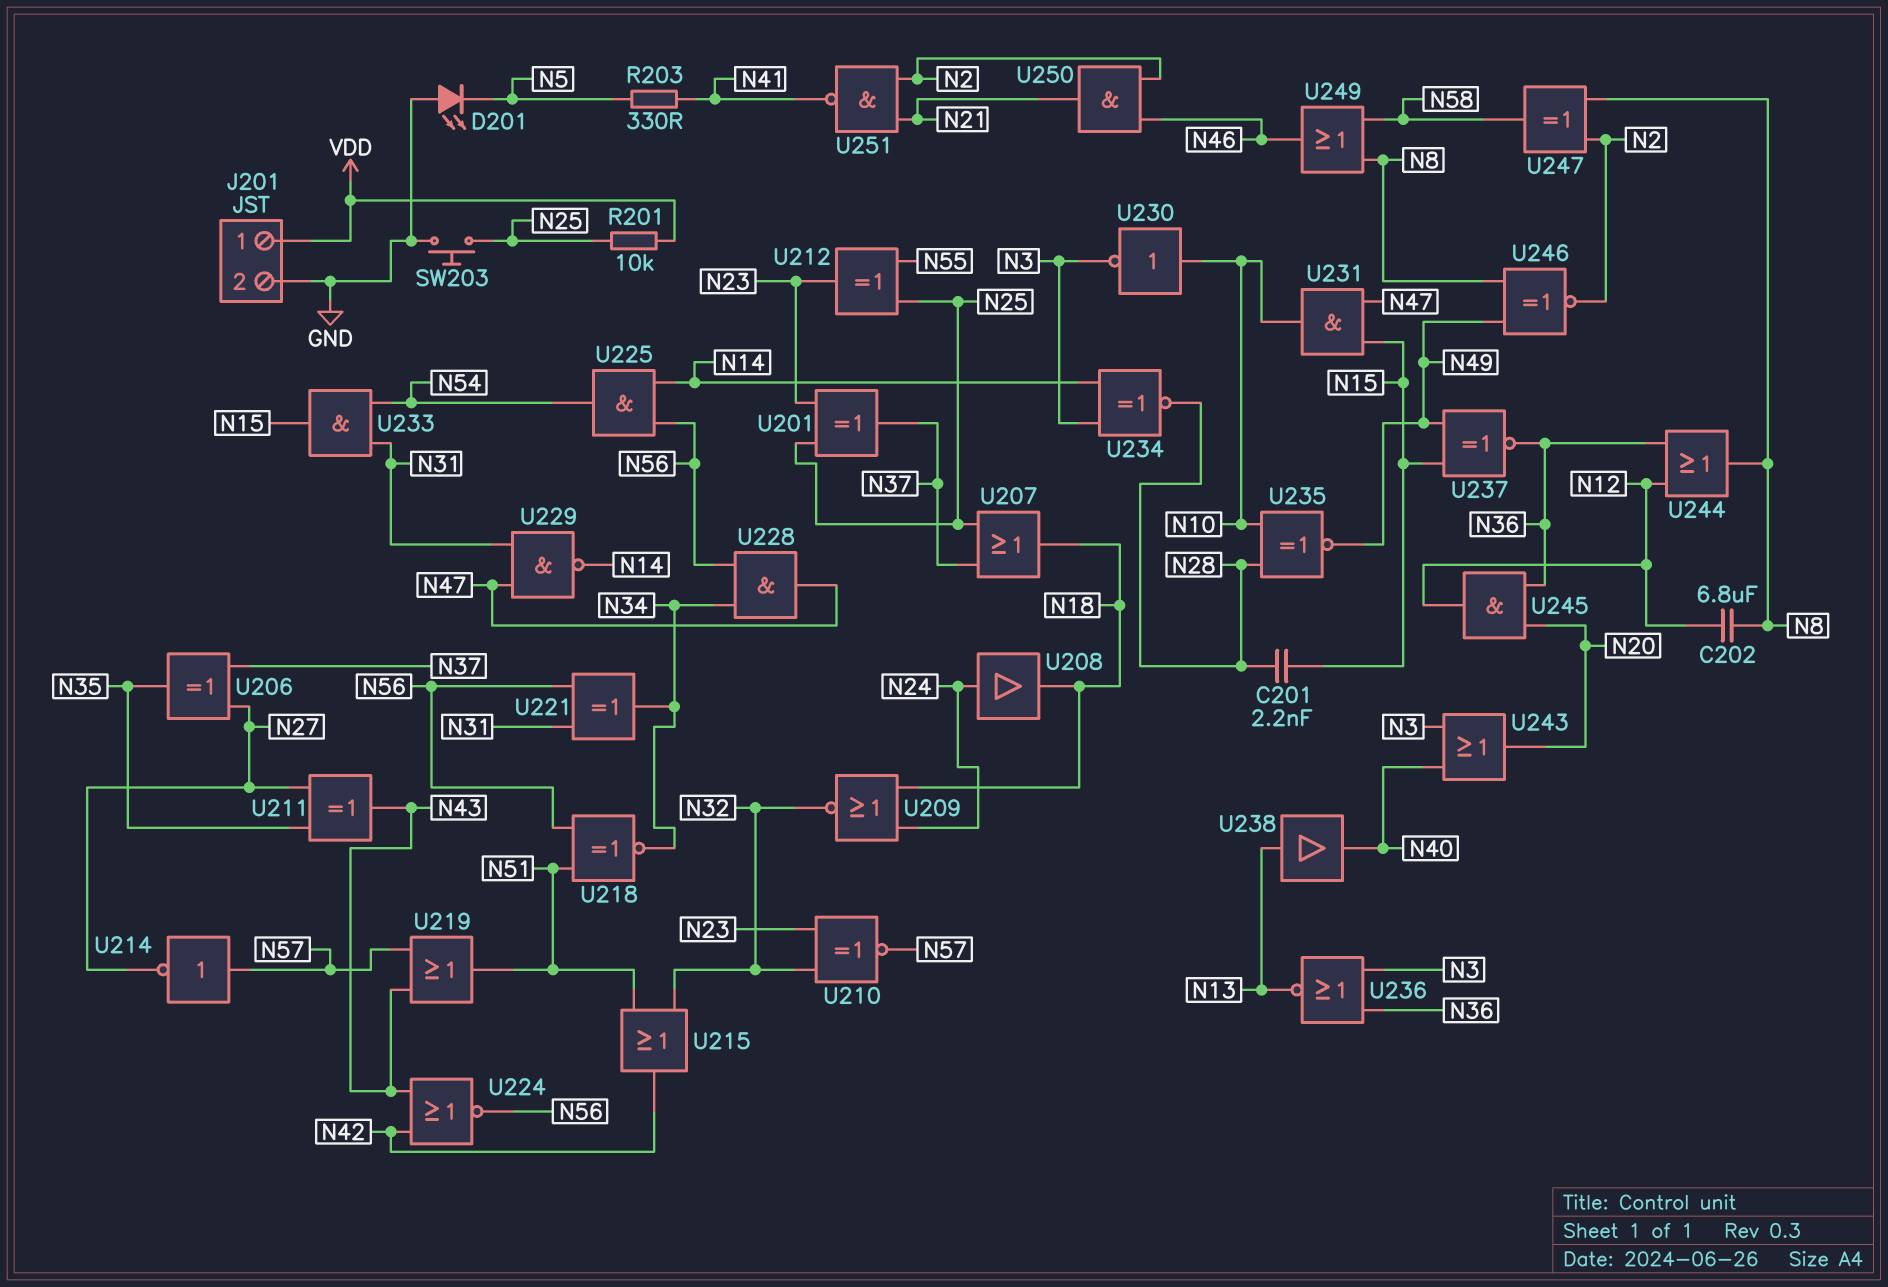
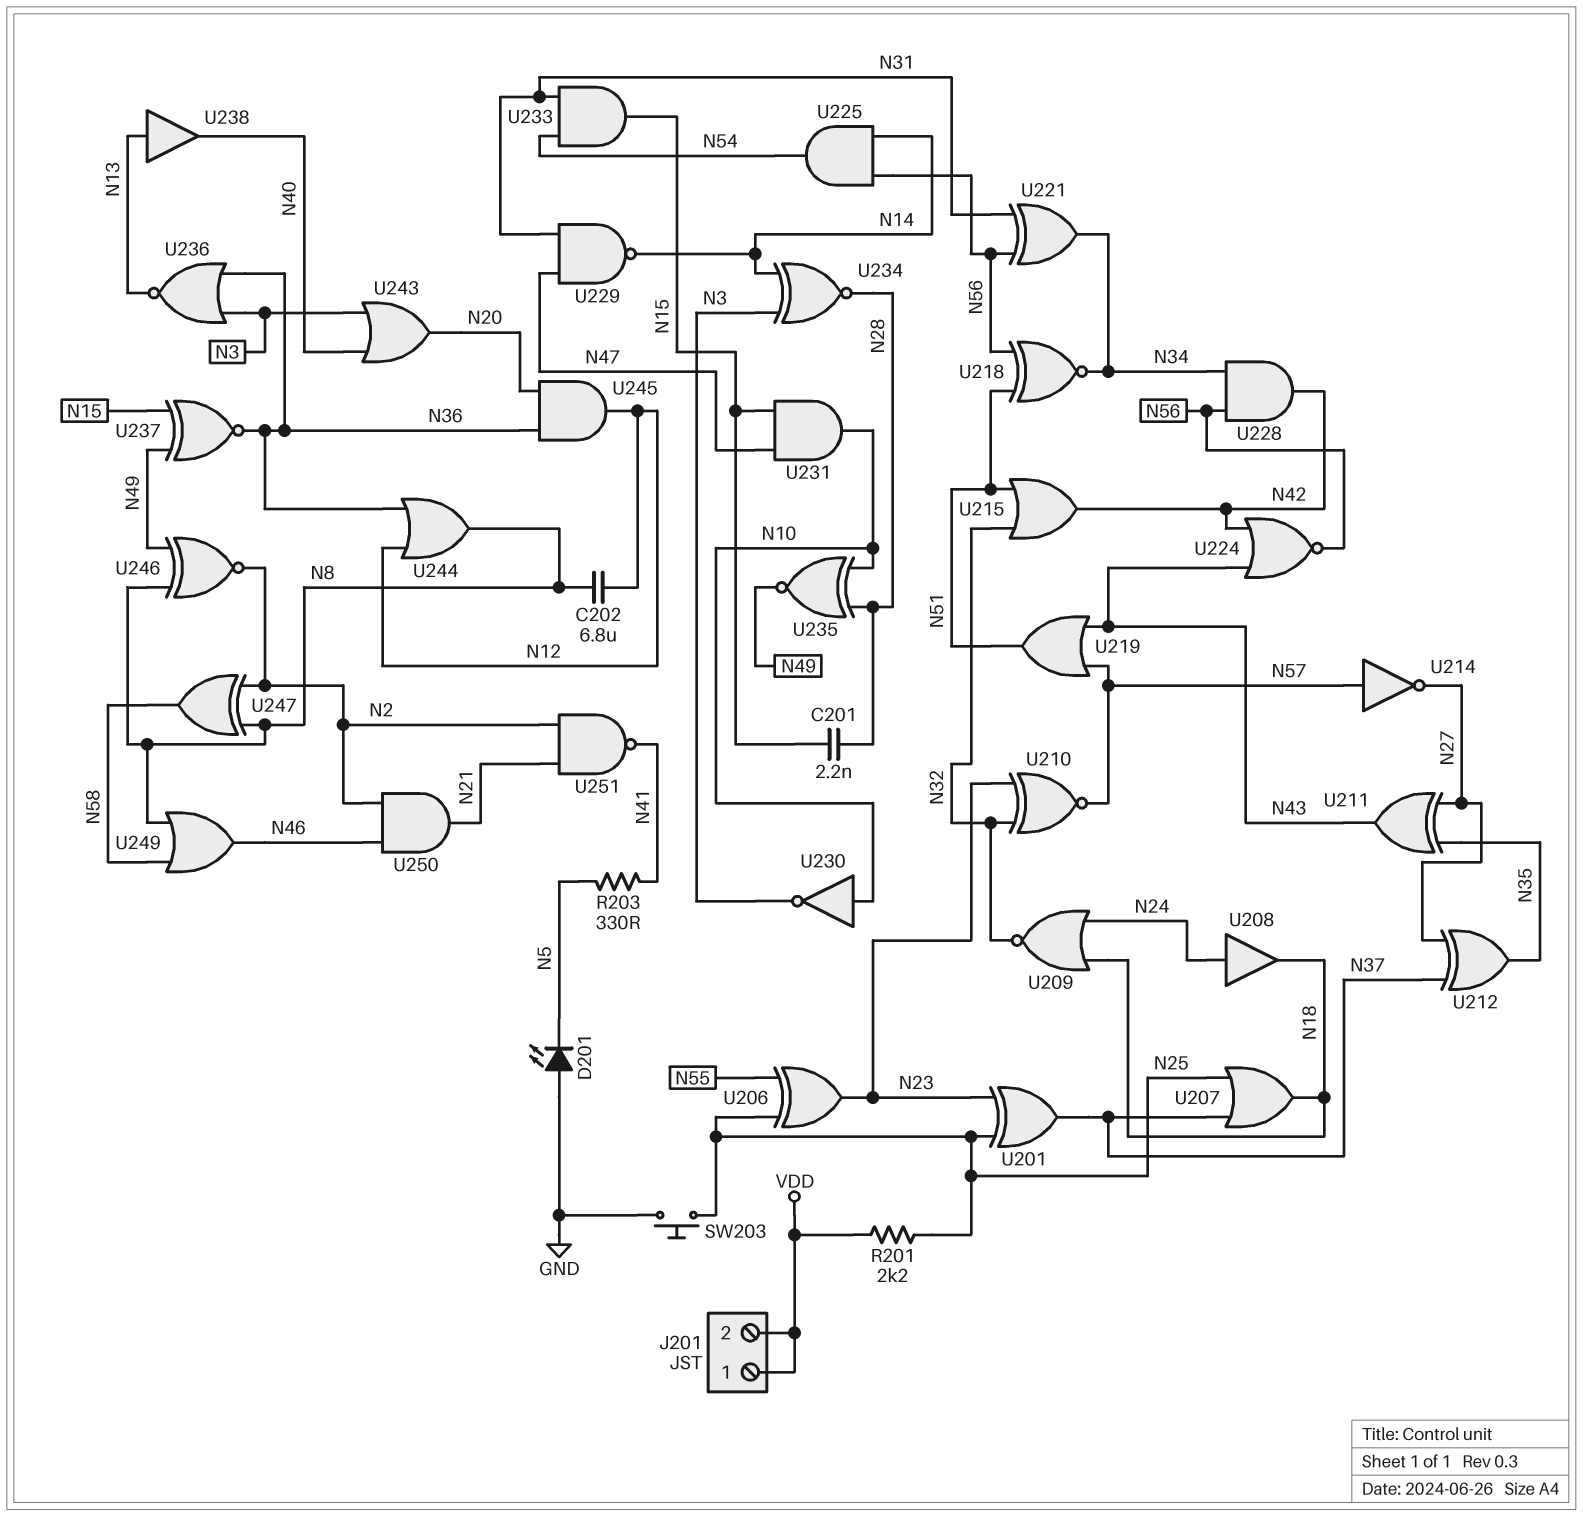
J201 pin 2: GND -> VDD
R201: 10k (N25, VDD) -> 2.2k (N25, VDD)
U206: XOR (in N27, in N37, out N35) -> XOR (in N25, in N55, out N23)
U212: XOR (in N25, in N55, out N23) -> XOR (in N27, in N37, out N35)
U228: AND (in N34, in N56, out N47) -> AND (in N34, in N56, out N42)

